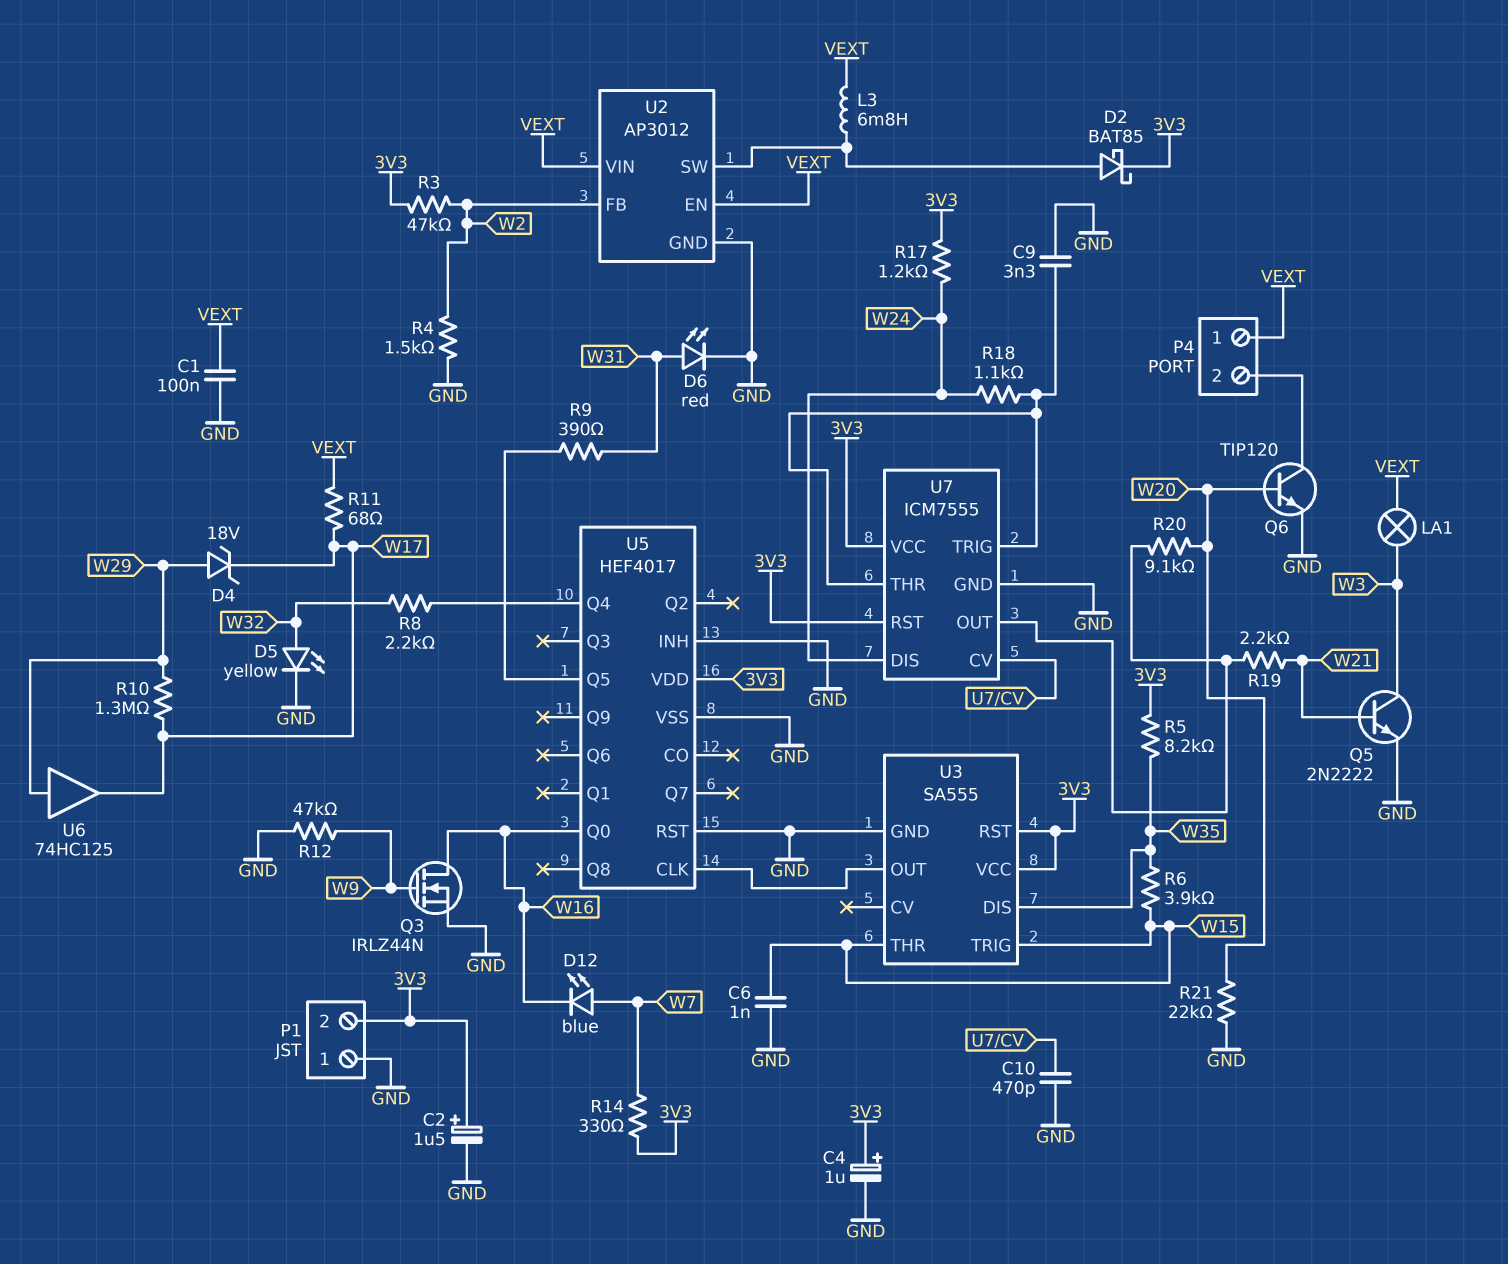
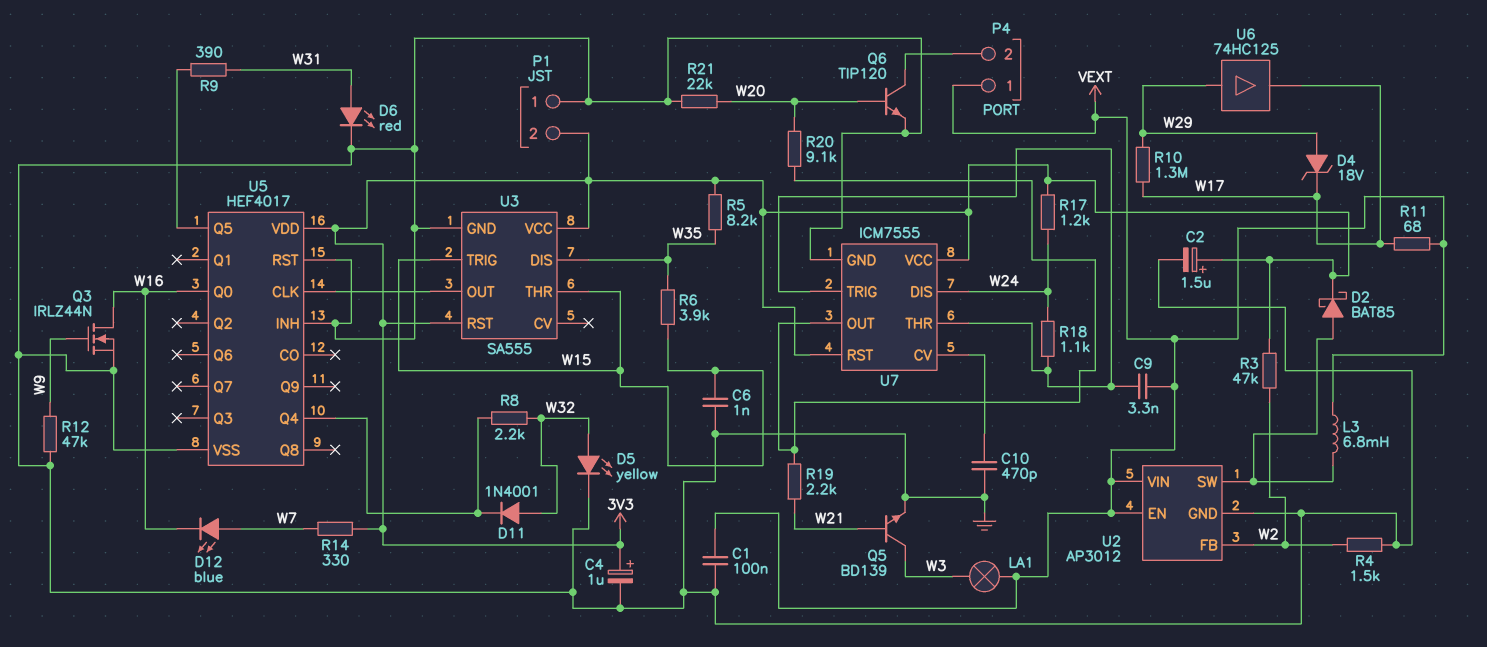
C9: 3.3nF (GND, U7/THR) -> 3.3nF (U7/THR, VEXT)
D11: none -> diode 1N4001 (A W32, K U5/Q4)
Q5: NPN 2N2222 (B W21, C W3, E GND) -> NPN BD139 (B W21, C W3, E GND)

